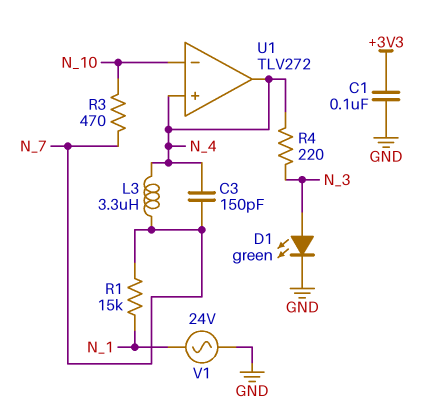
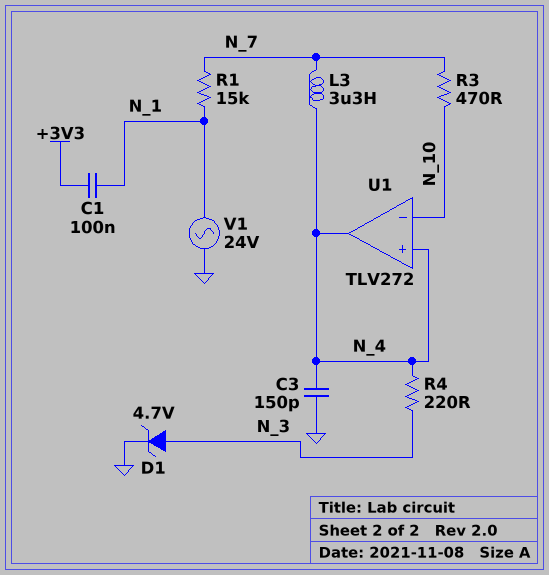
C1: 100nF (+3V3, GND) -> 100nF (+3V3, N_1)
C3: 150pF (N_4, N_7) -> 150pF (GND, N_4)
D1: LED green (A N_3, K GND) -> zener 4.7V (A N_3, K GND)

